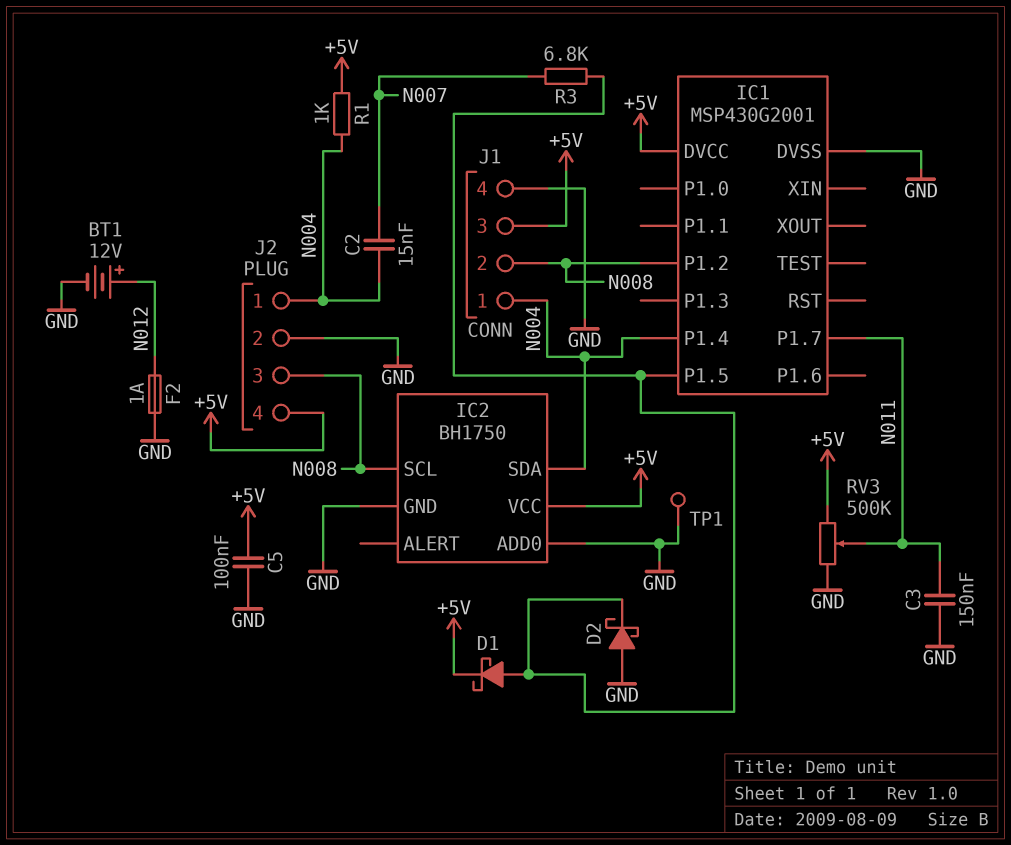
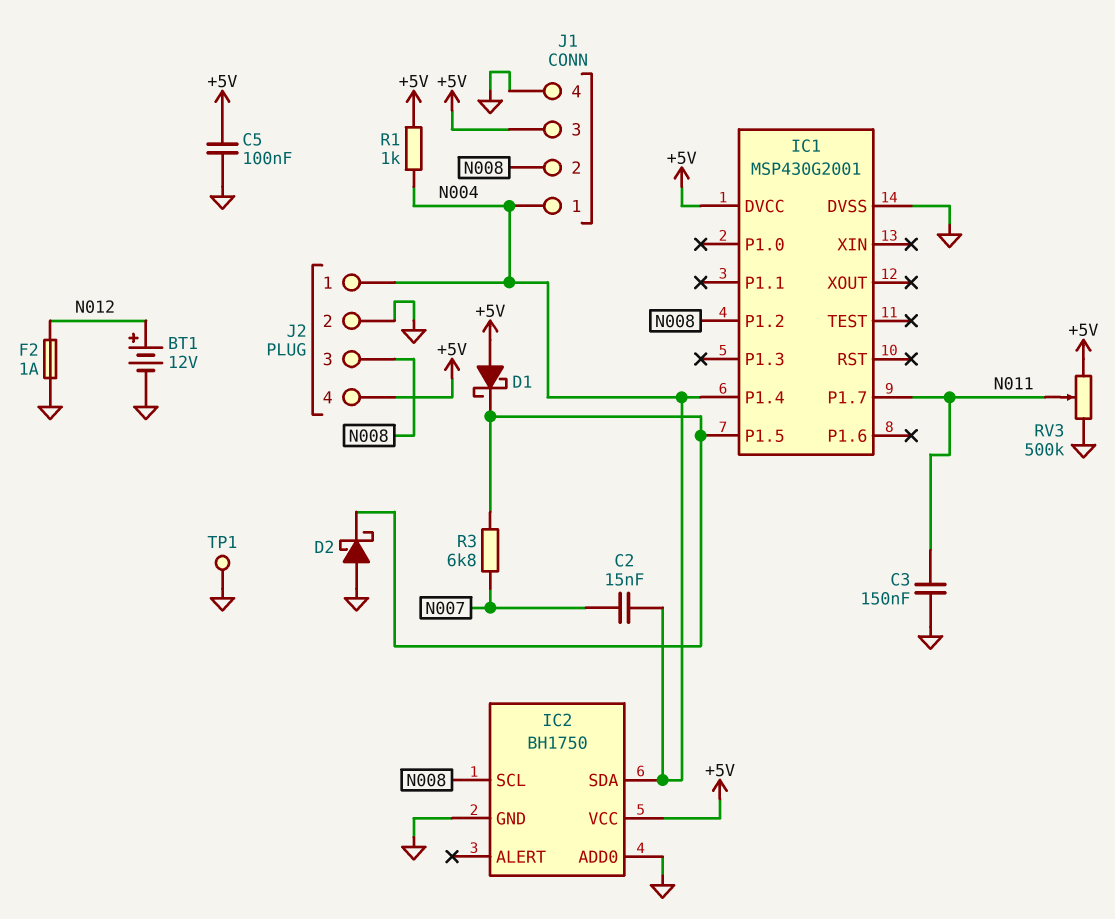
D1: schottky (A IC1/P1.5, K +5V) -> schottky (A +5V, K IC1/P1.5)

